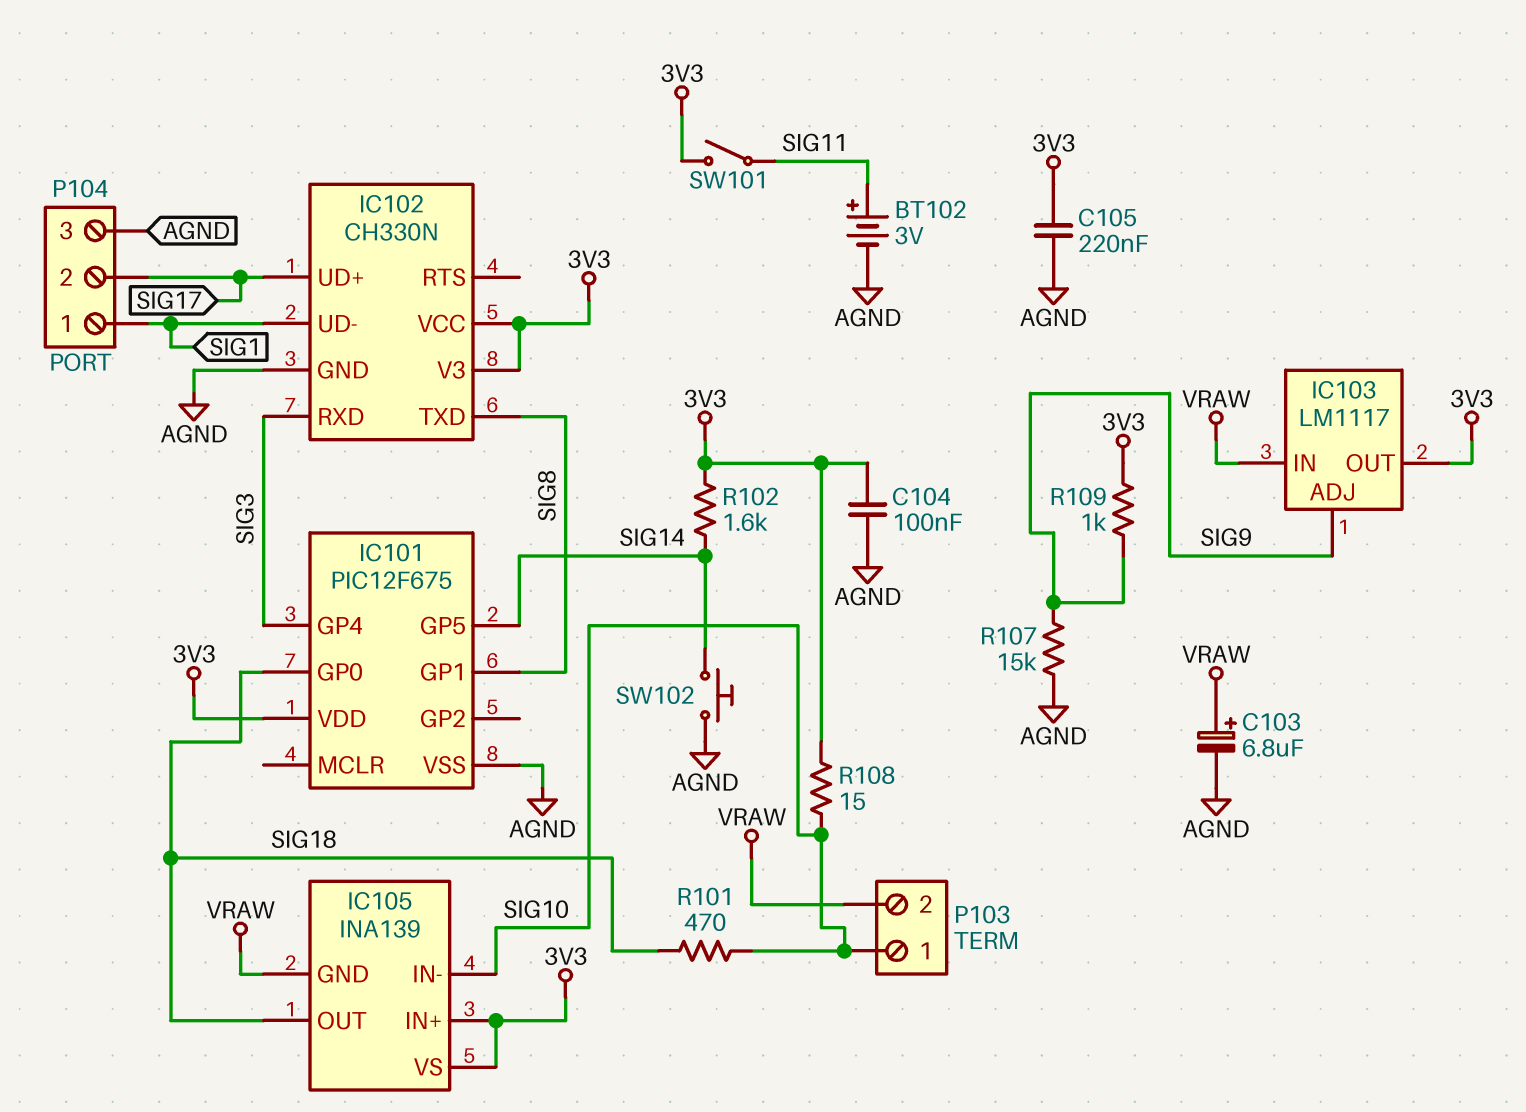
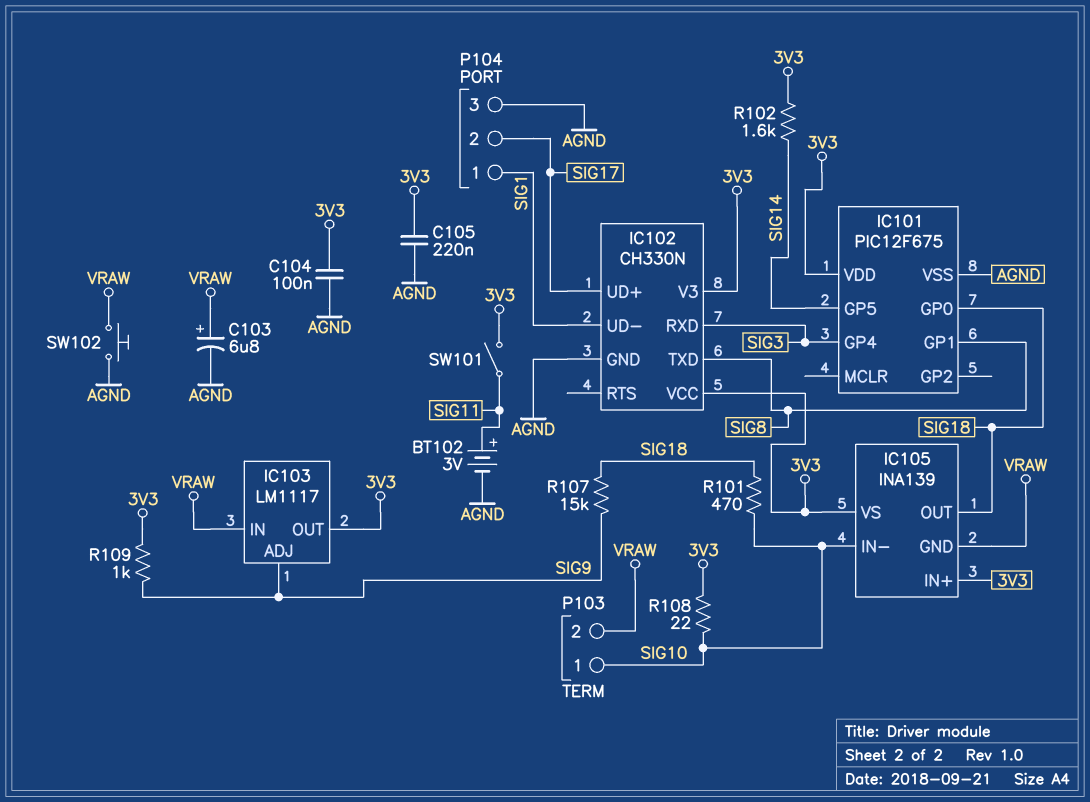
R107: 15k (AGND, SIG9) -> 15k (SIG9, SIG18)
R108: 15 (3V3, SIG10) -> 22 (3V3, SIG10)
SW102: button (AGND, SIG14) -> button (AGND, VRAW)

